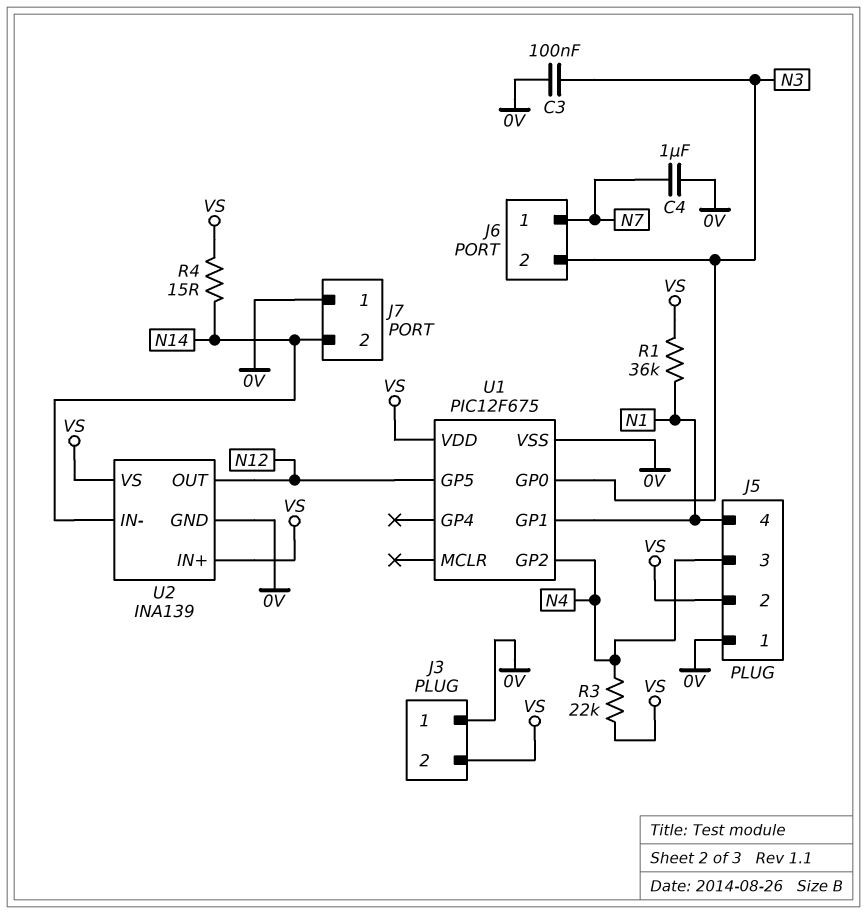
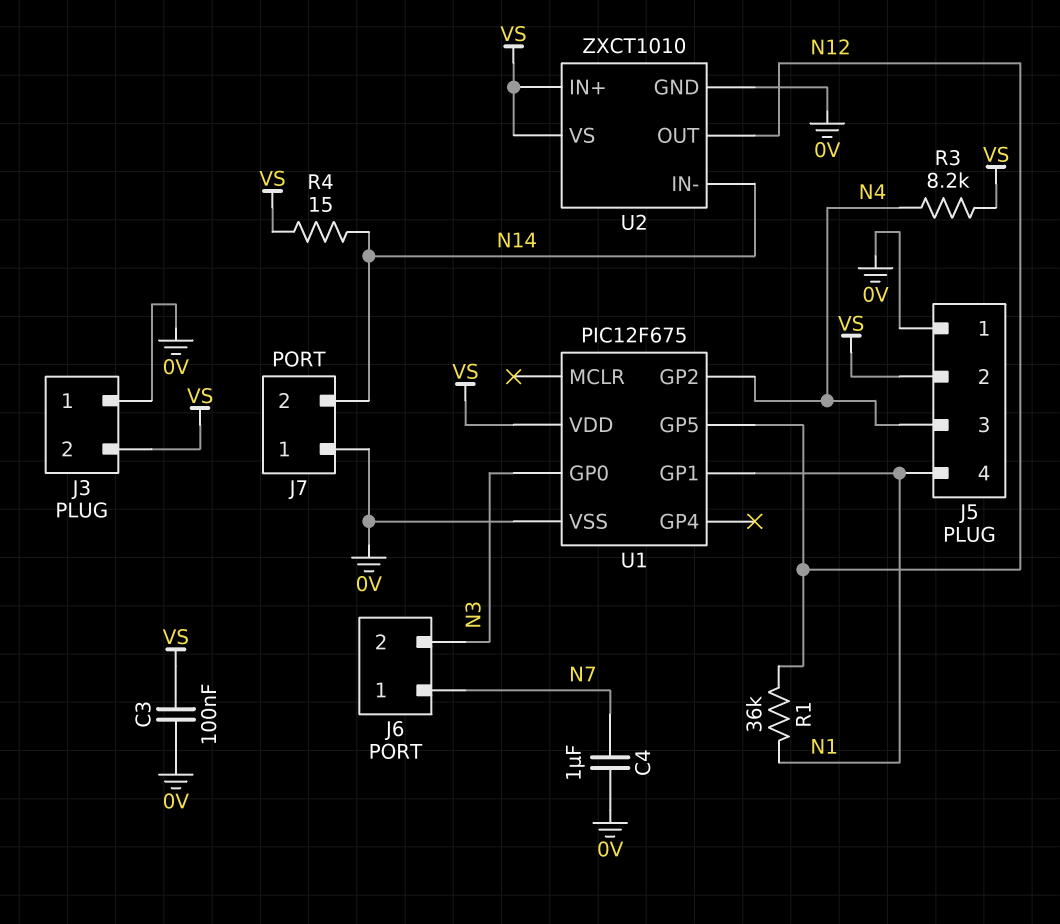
C3: 100nF (0V, N3) -> 100nF (0V, VS)
R1: 36k (N1, VS) -> 36k (N1, N12)
R3: 22k (N4, VS) -> 8.2k (N4, VS)
U2: INA139 -> ZXCT1010

